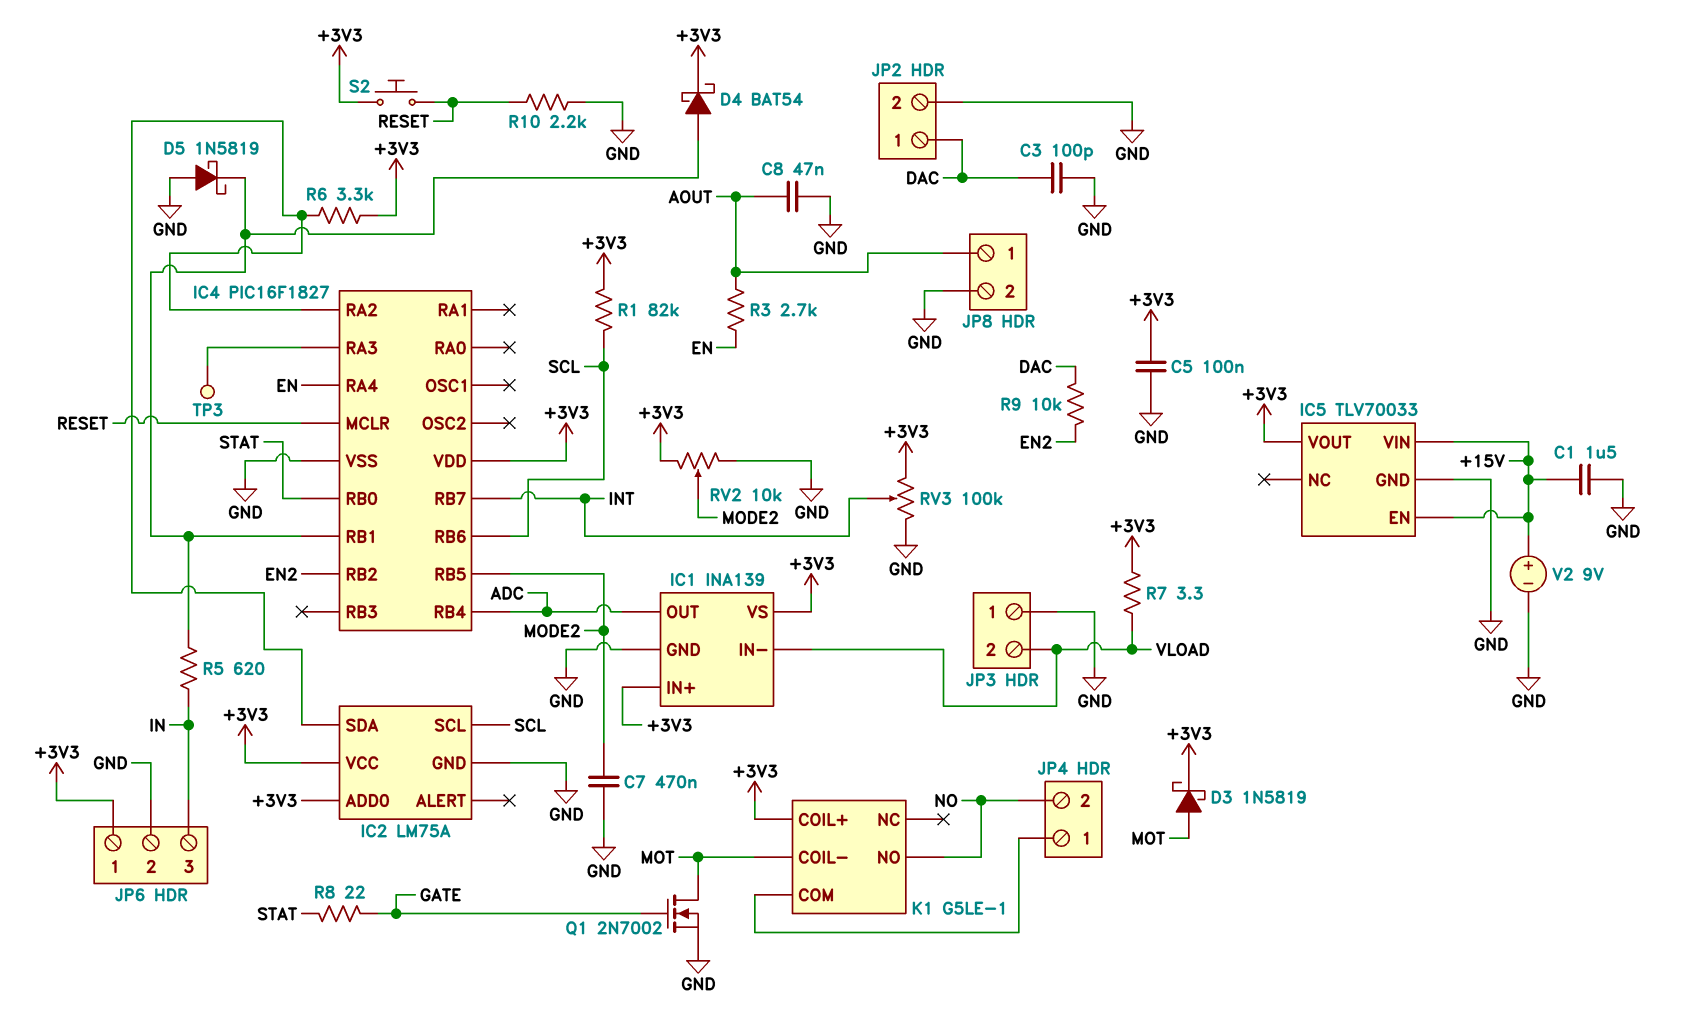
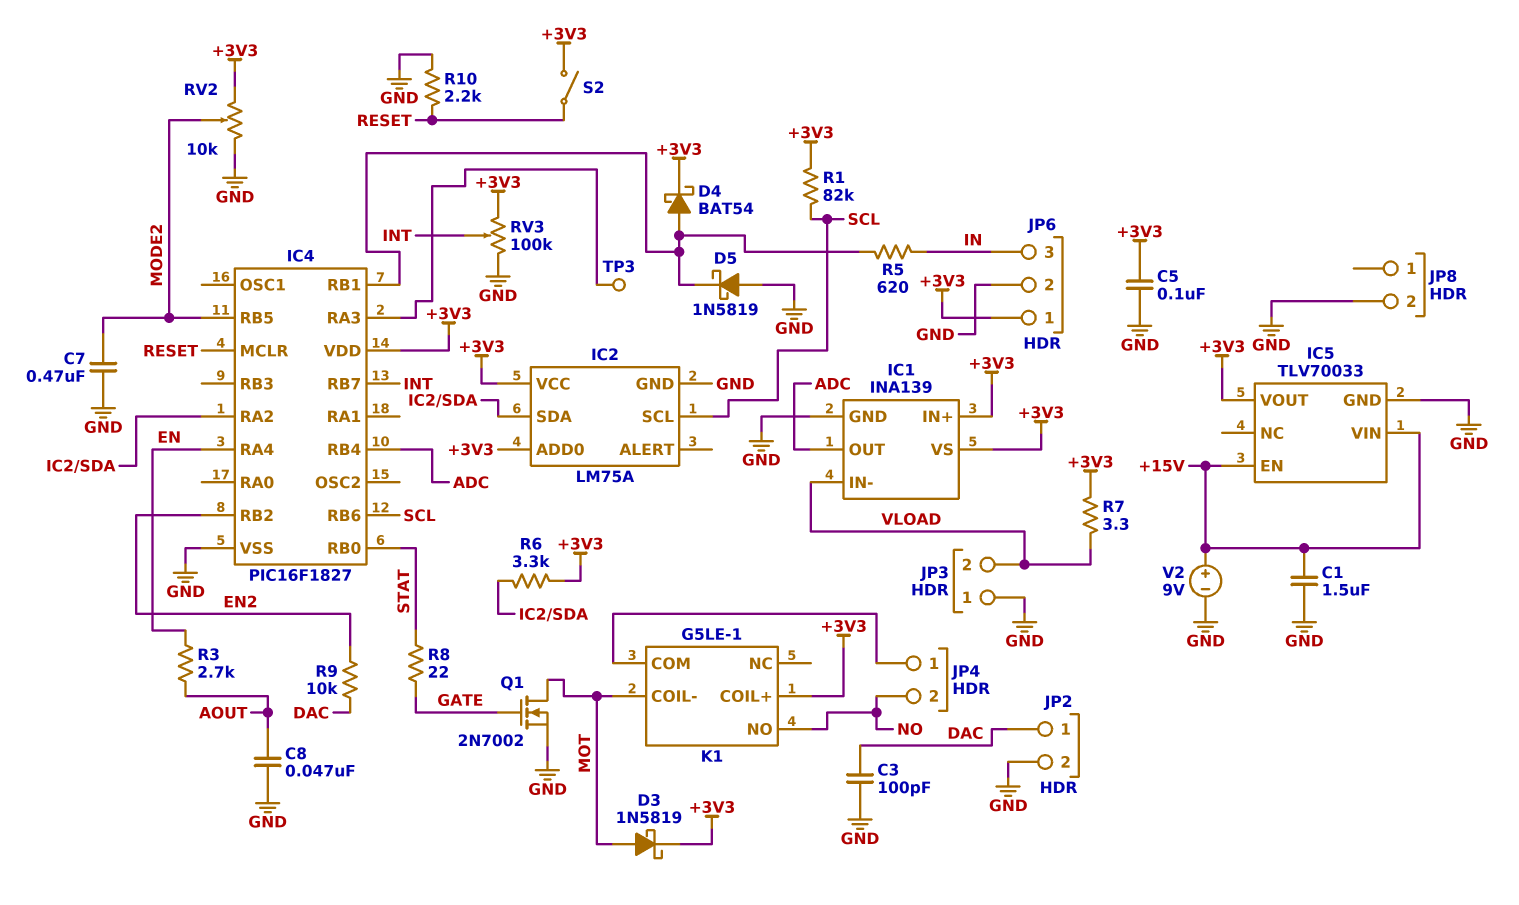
JP8 pin 1: AOUT -> none
S2: button (+3V3, RESET) -> switch (+3V3, RESET)

